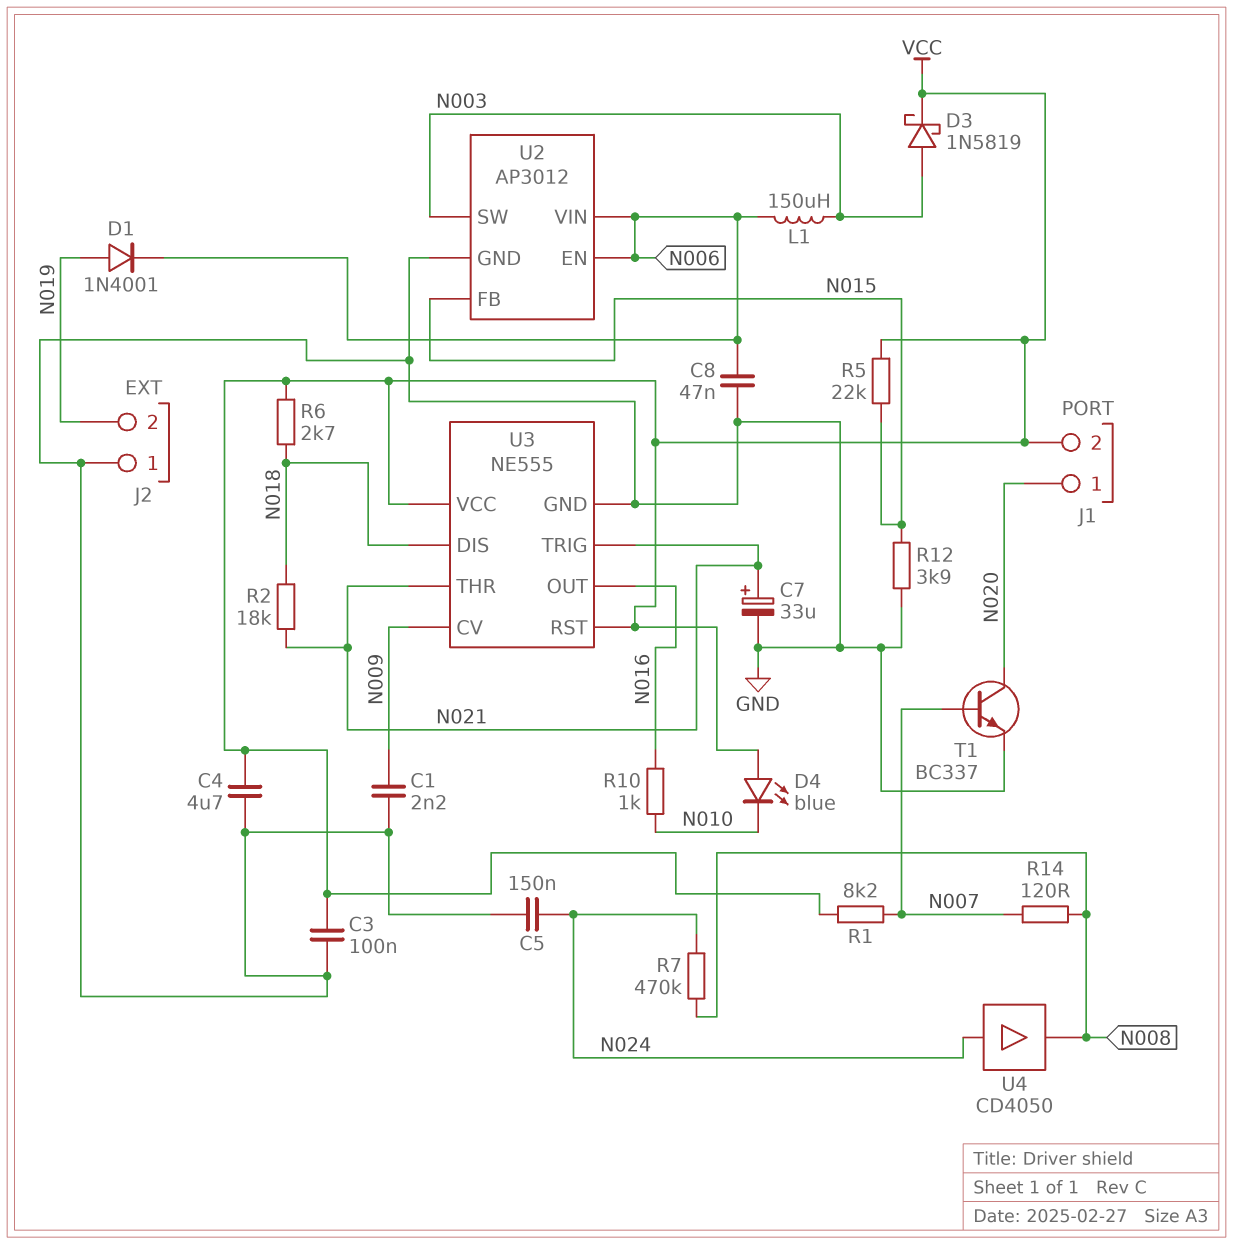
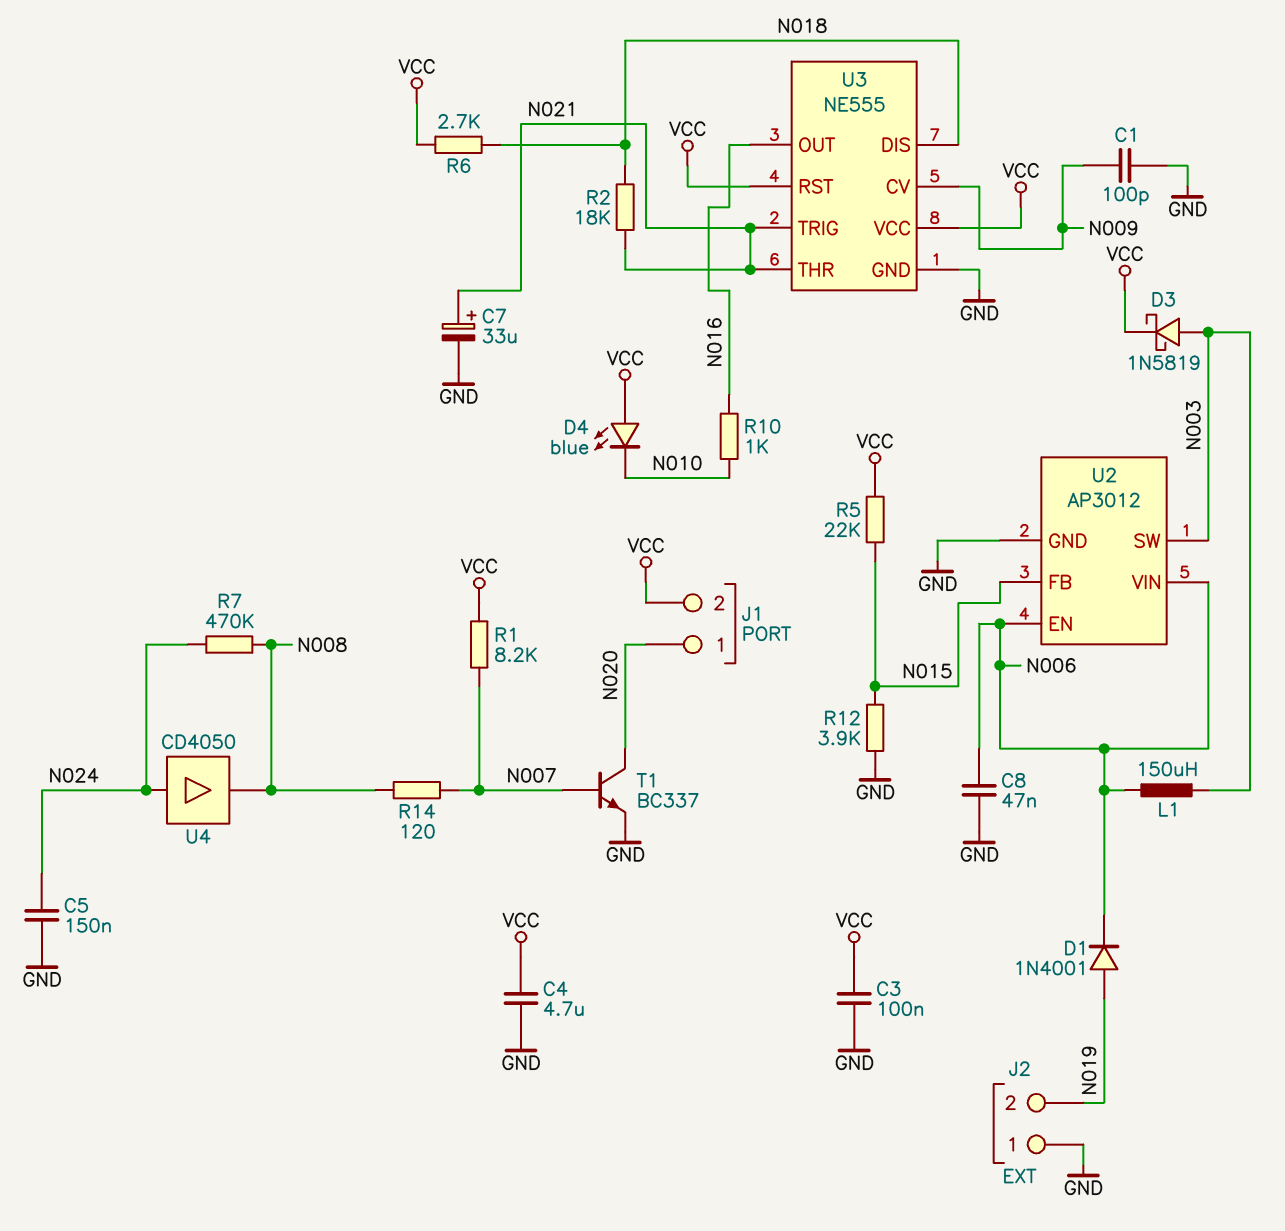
C1: 2.2nF (GND, N009) -> 100pF (GND, N009)

